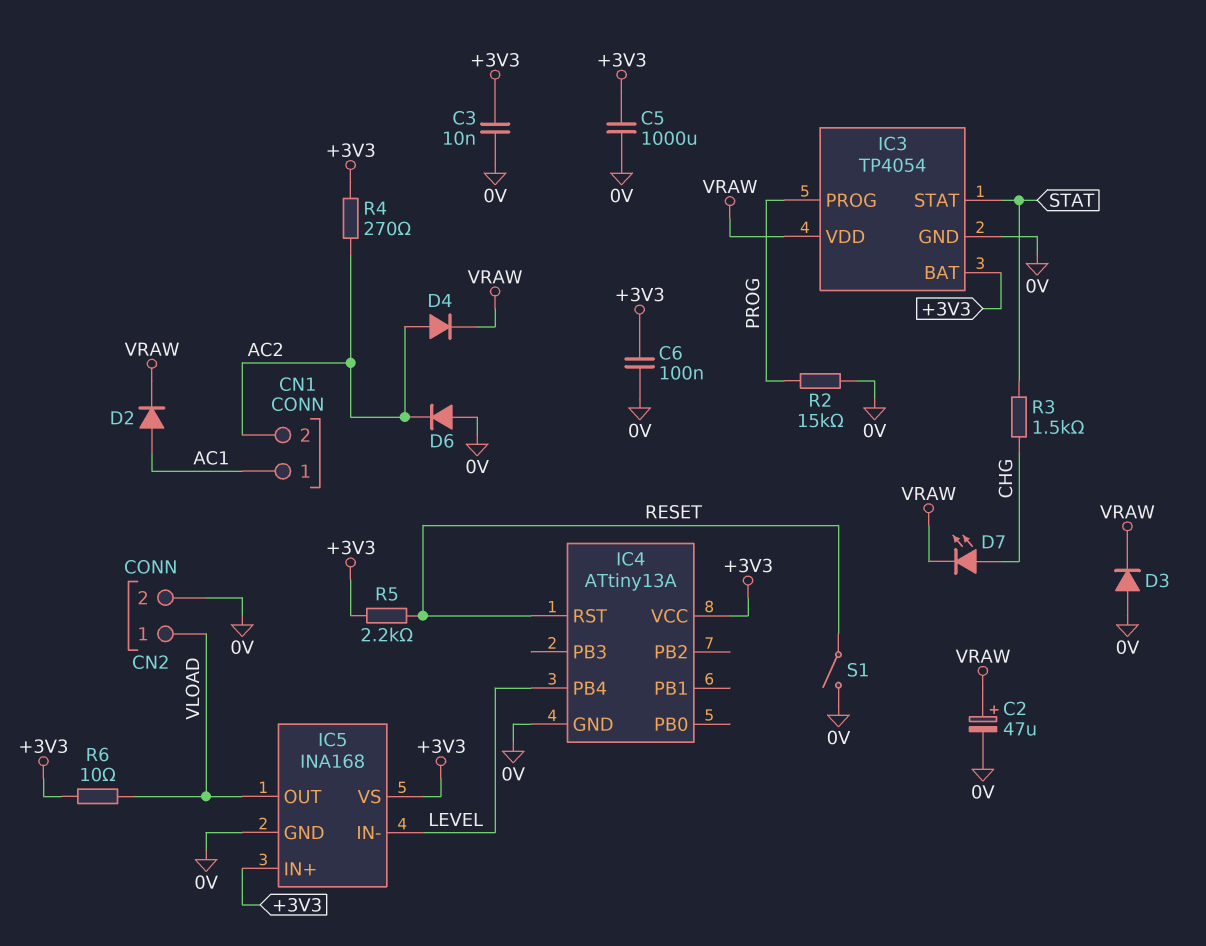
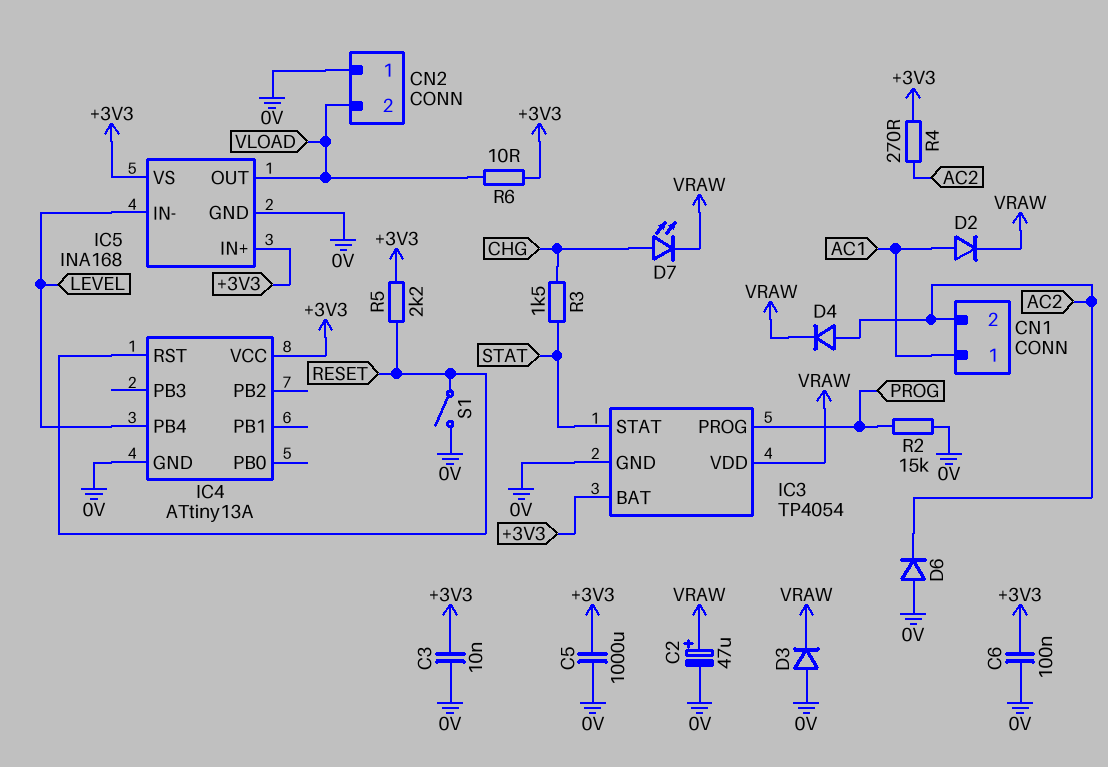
CN2 pin 1: VLOAD -> 0V
CN2 pin 2: 0V -> VLOAD

